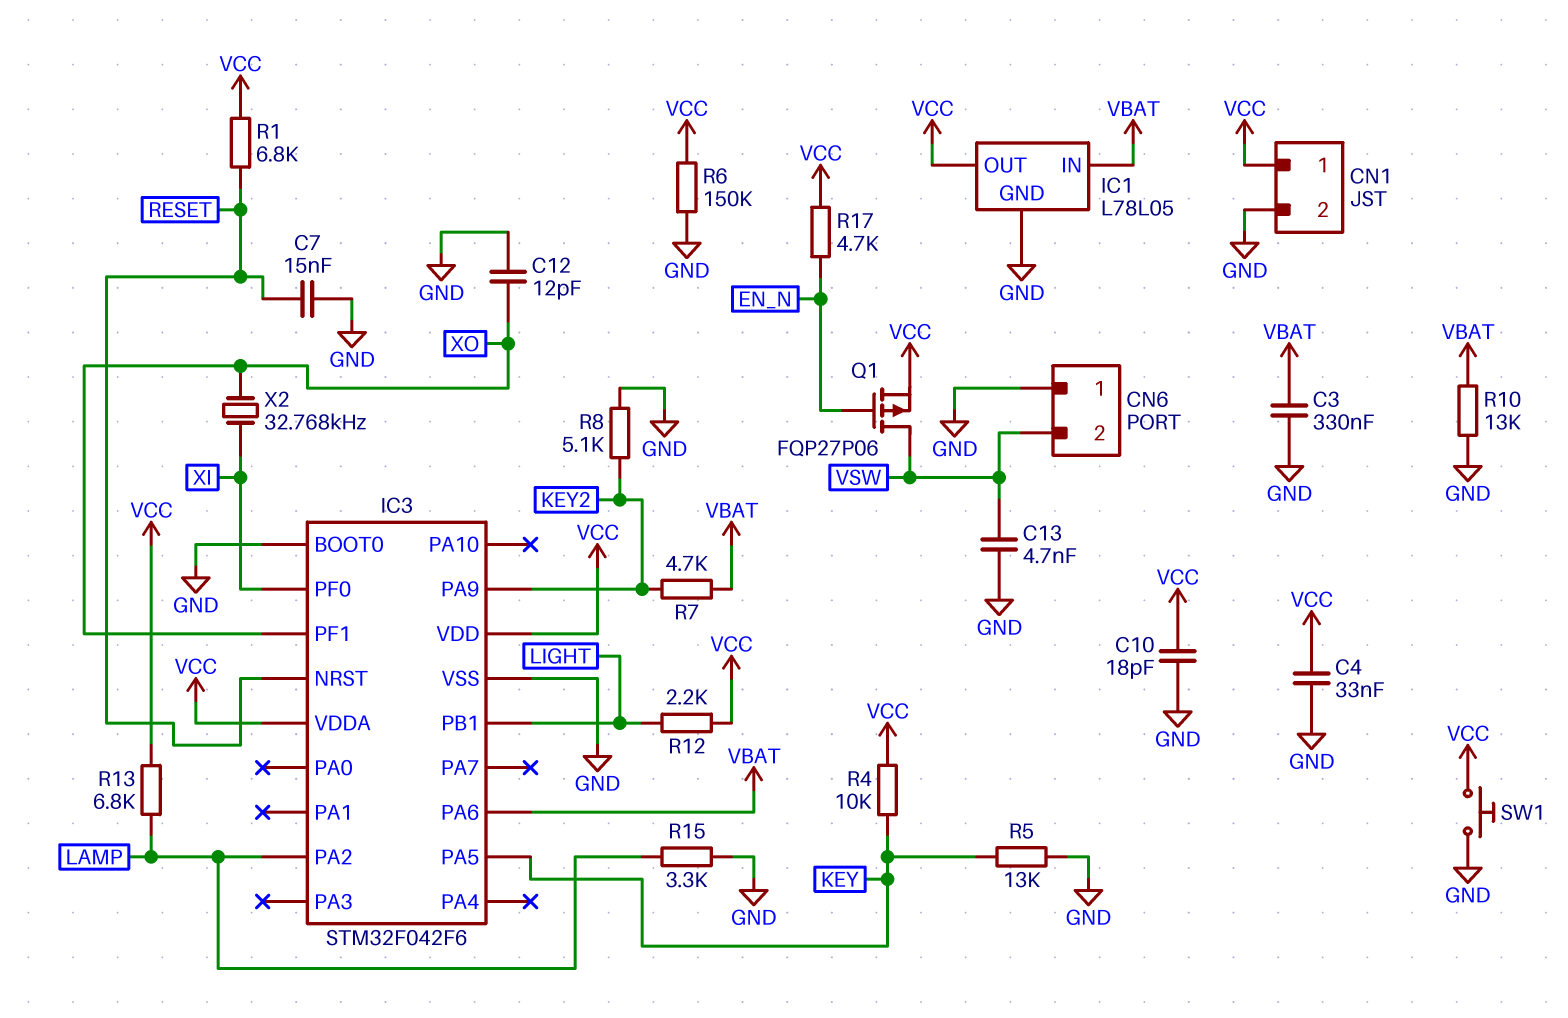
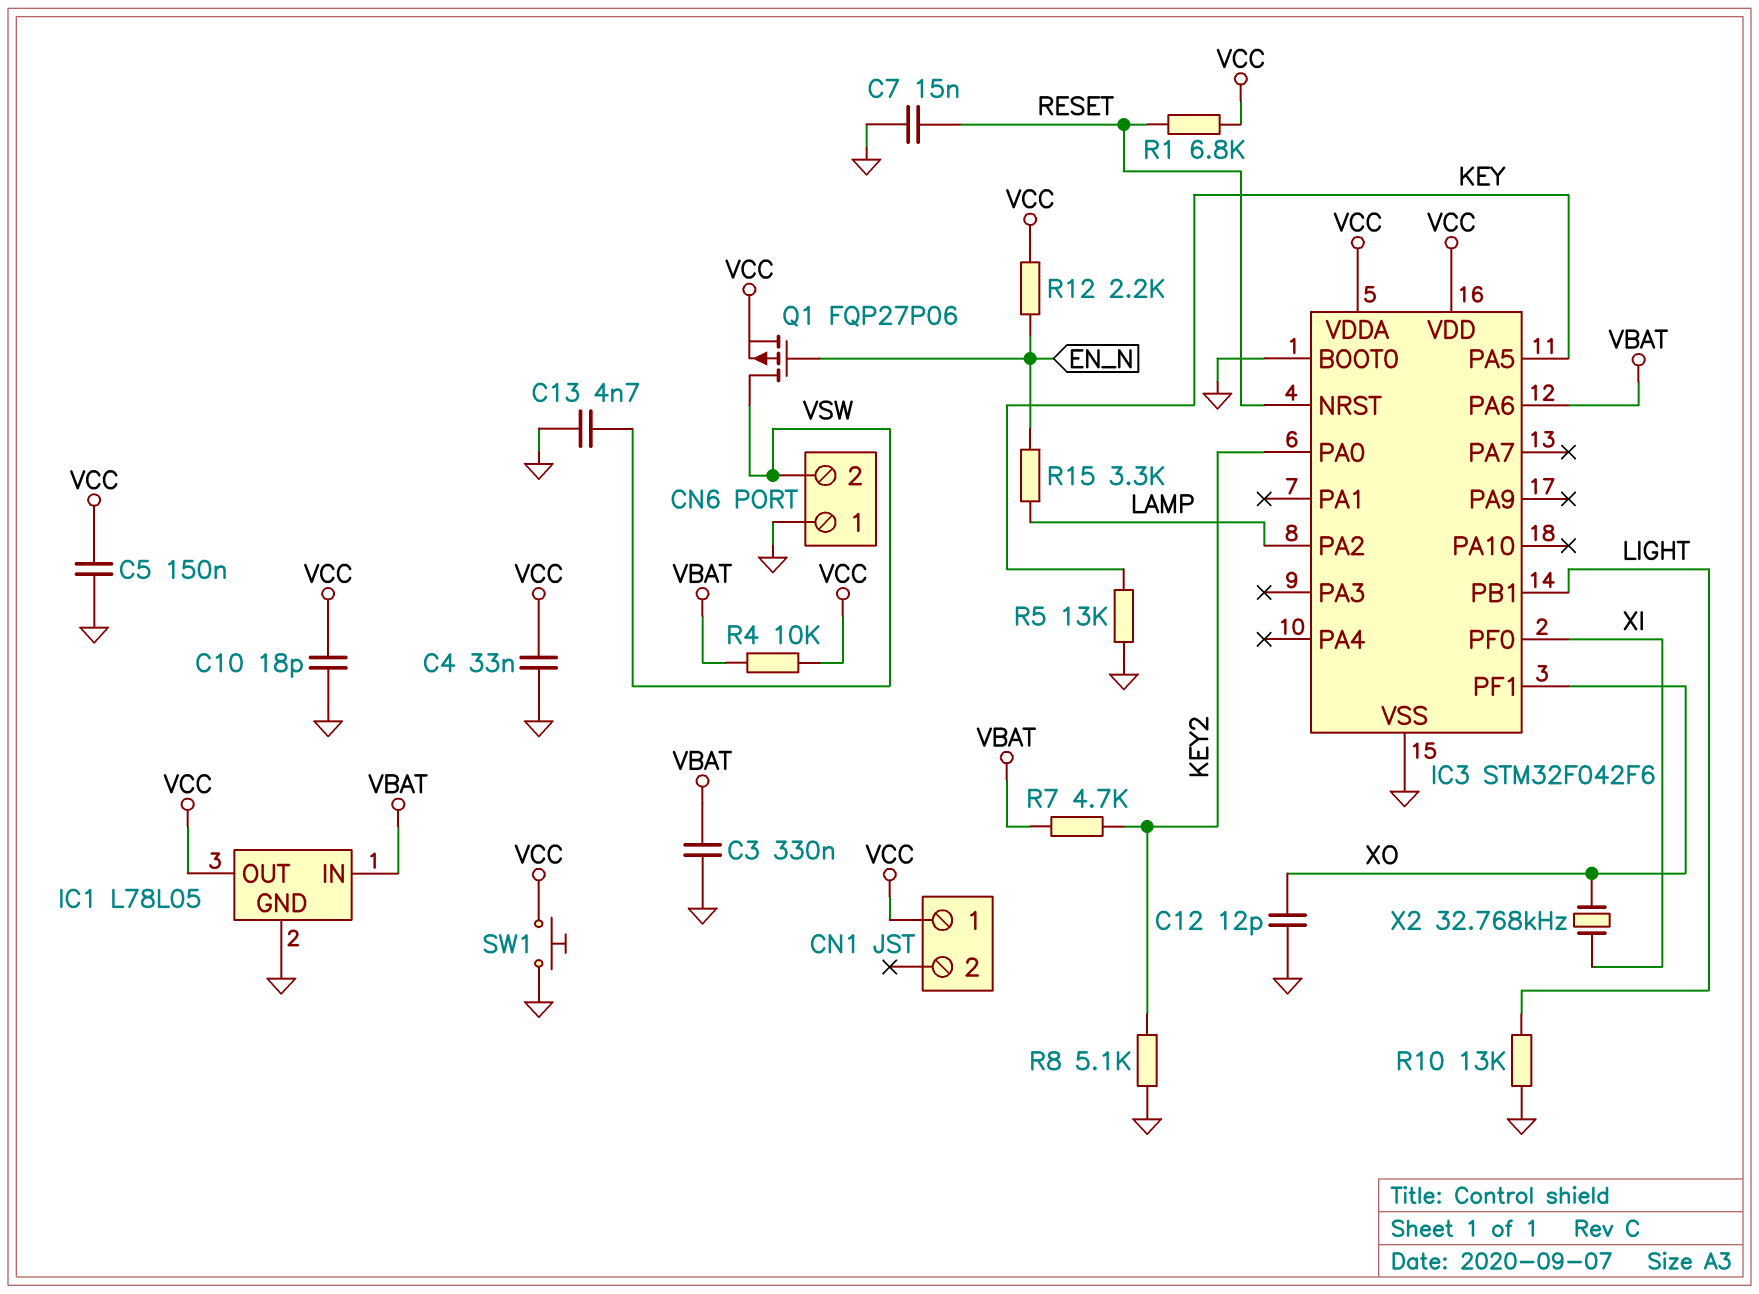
C5: none -> 150nF (GND, VCC)
CN1 pin 2: GND -> none
IC3 pin PA0: none -> KEY2
IC3 pin PA9: KEY2 -> none
R4: 10k (KEY, VCC) -> 10k (VBAT, VCC)
R6: 150k (GND, VCC) -> none
R10: 13k (GND, VBAT) -> 13k (GND, LIGHT)
R12: 2.2k (LIGHT, VCC) -> 2.2k (EN_N, VCC)
R13: 6.8k (LAMP, VCC) -> none
R15: 3.3k (GND, LAMP) -> 3.3k (EN_N, LAMP)
R17: 4.7k (EN_N, VCC) -> none

